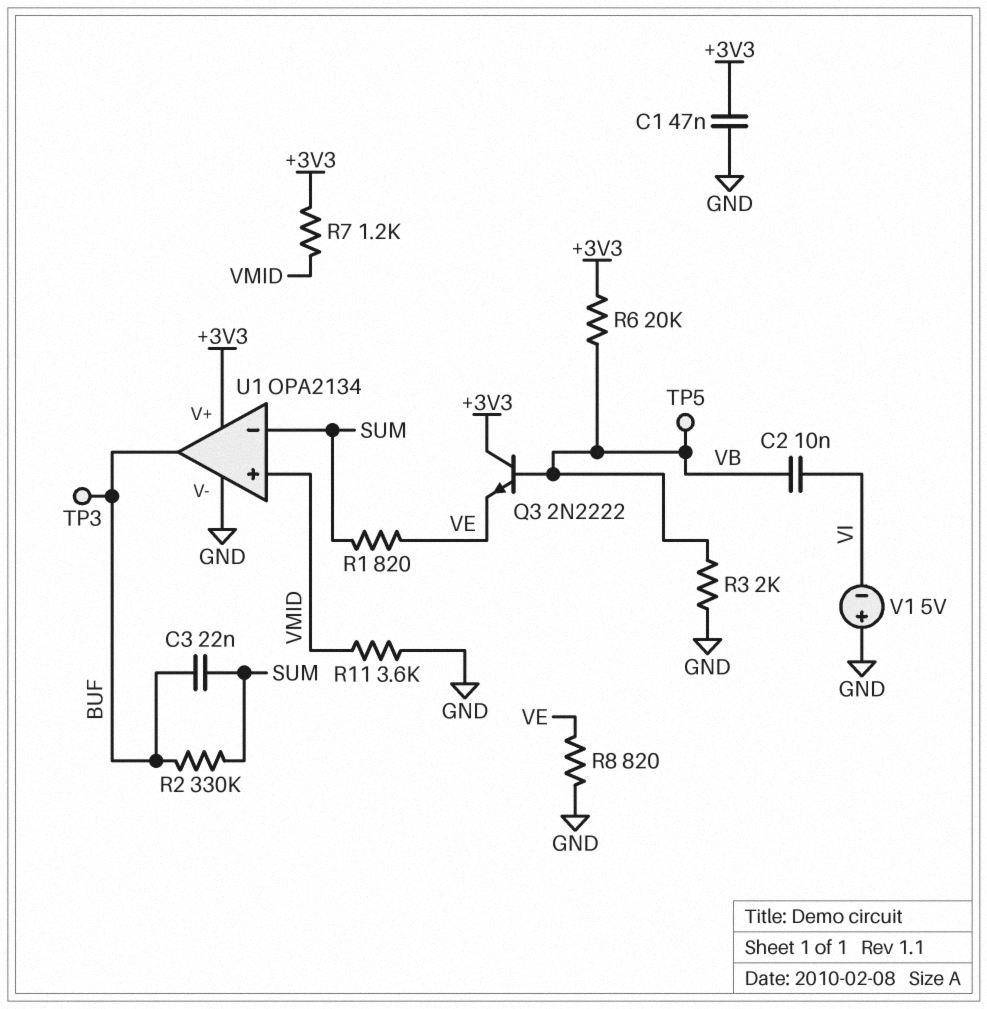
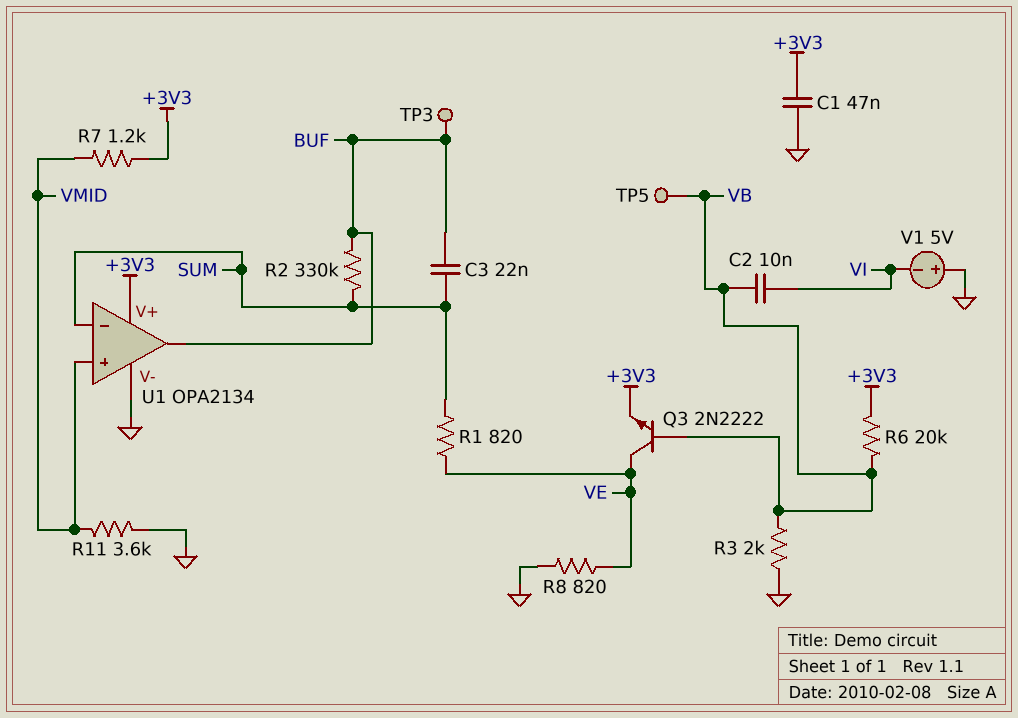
Q3: NPN 2N2222 (B VB, C +3V3, E VE) -> NPN 2N2222 (B VB, C VE, E +3V3)

